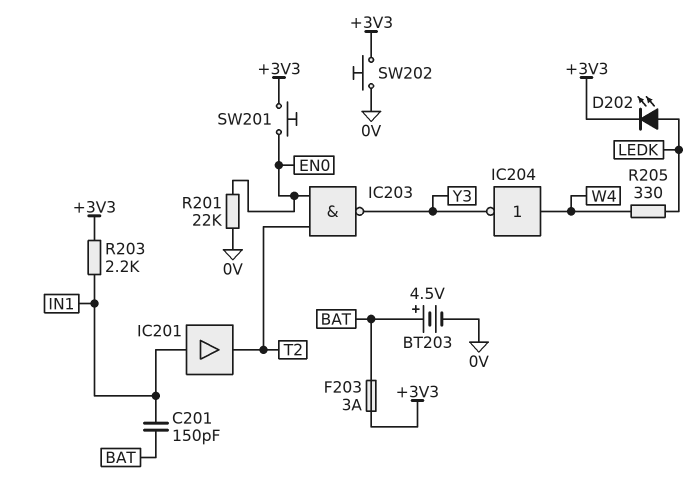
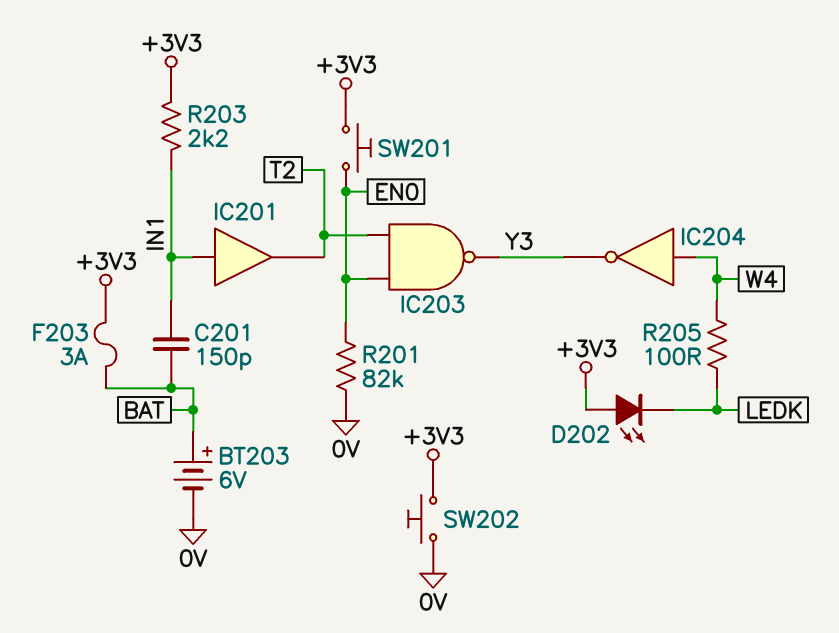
BT203: 4.5V (plus BAT, minus 0V) -> 6V (plus BAT, minus 0V)
D202: LED (A LEDK, K +3V3) -> LED (A +3V3, K LEDK)
R201: 22k (0V, EN0) -> 82k (0V, EN0)
R205: 330 (LEDK, W4) -> 100 (LEDK, W4)

